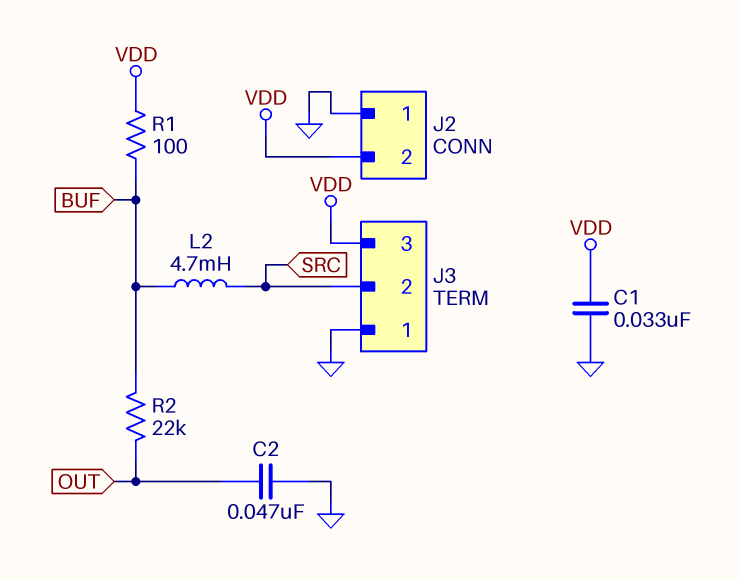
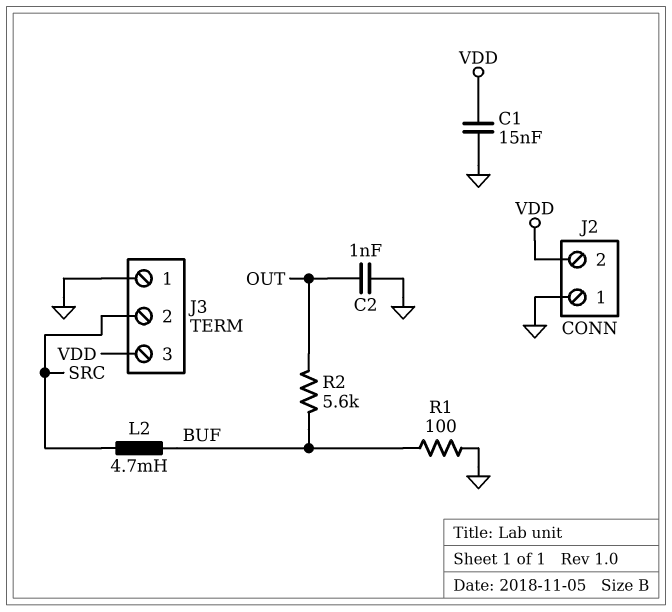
C1: 33nF (GND, VDD) -> 15nF (GND, VDD)
C2: 47nF (GND, OUT) -> 1nF (GND, OUT)
R1: 100 (BUF, VDD) -> 100 (BUF, GND)
R2: 22k (BUF, OUT) -> 5.6k (BUF, OUT)

